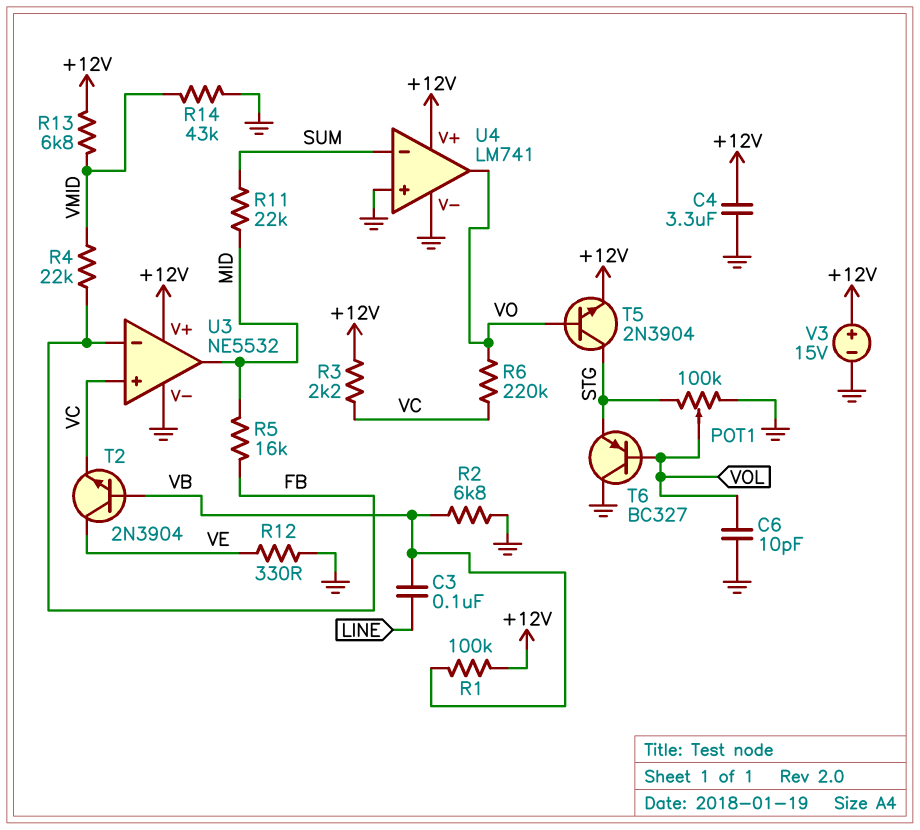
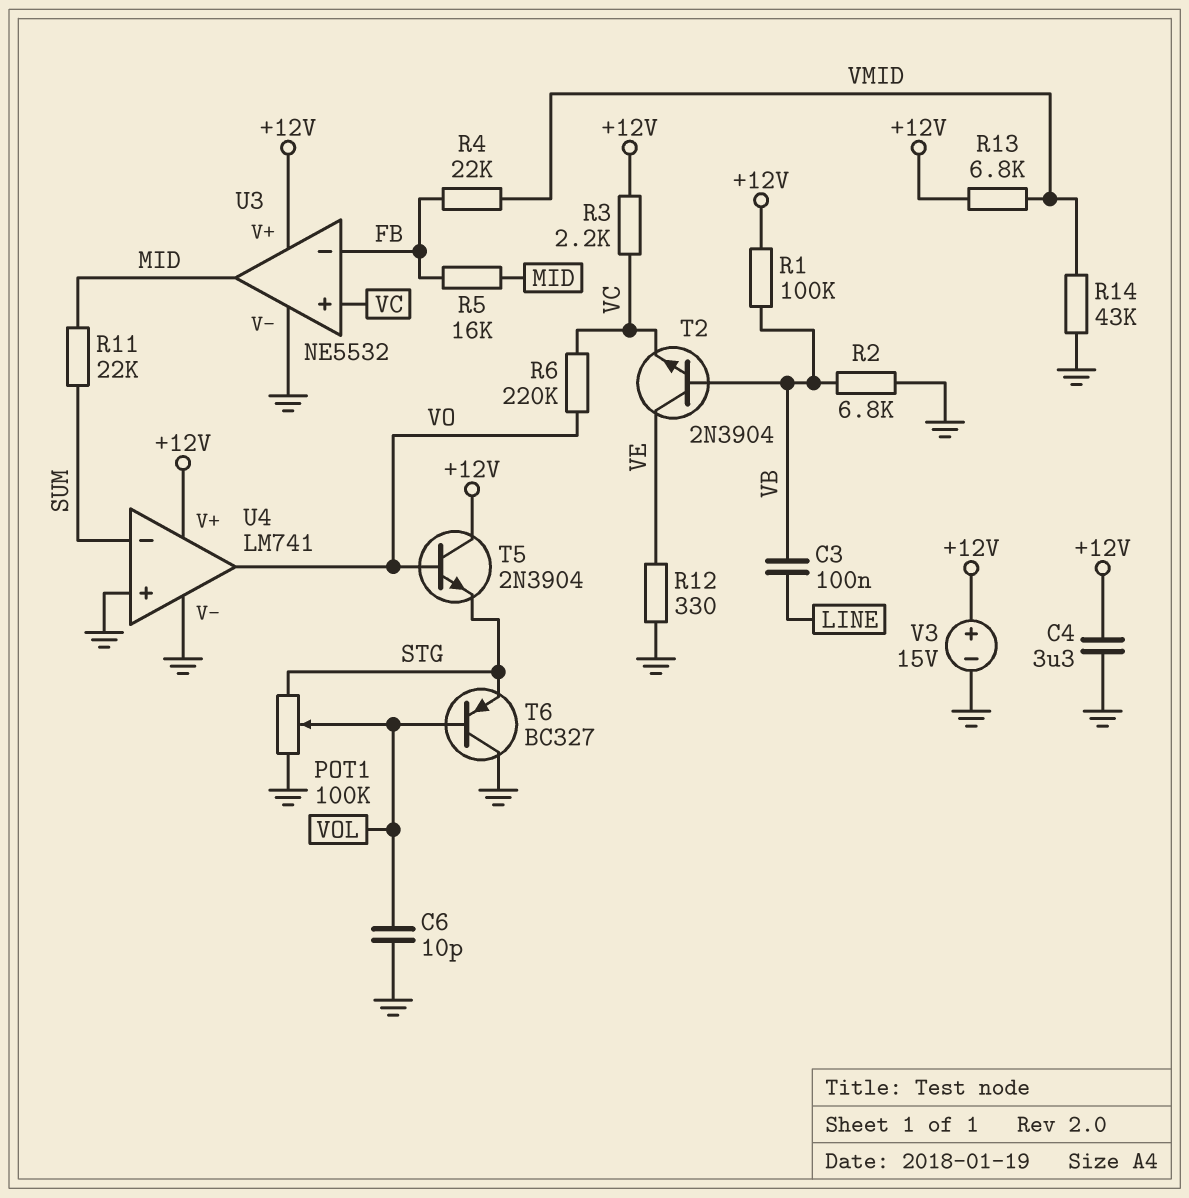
T5: NPN 2N3904 (B VO, C STG, E +12V) -> NPN 2N3904 (B VO, C +12V, E STG)

